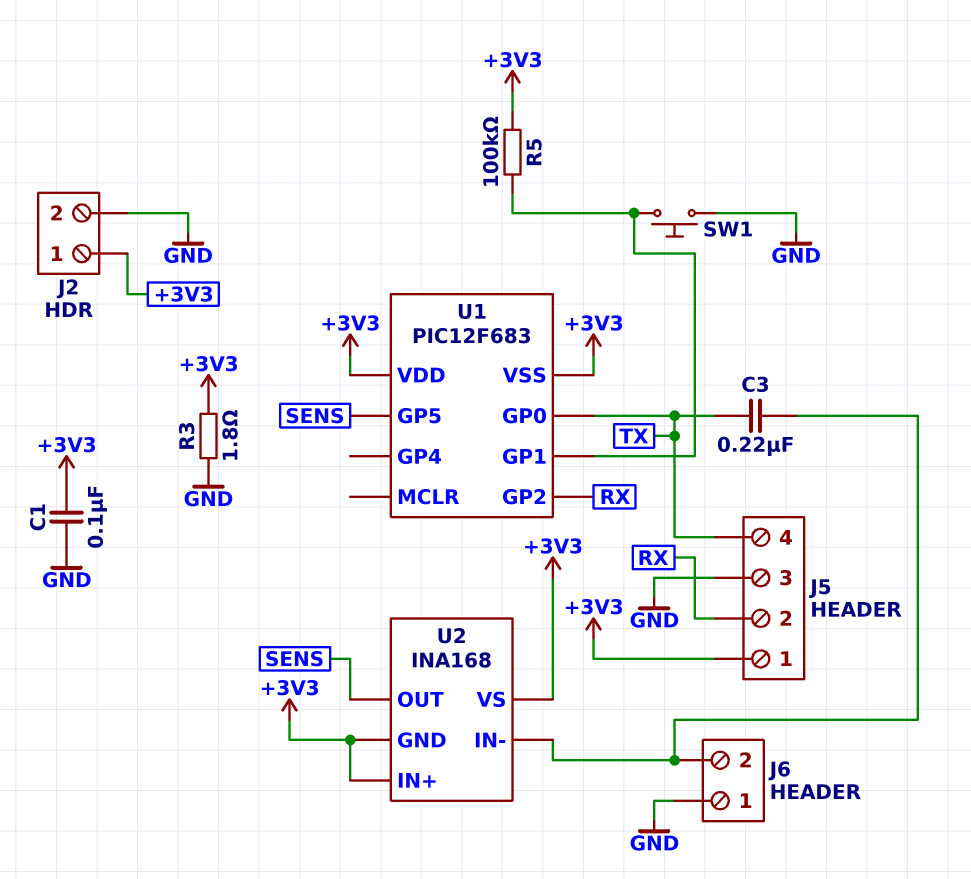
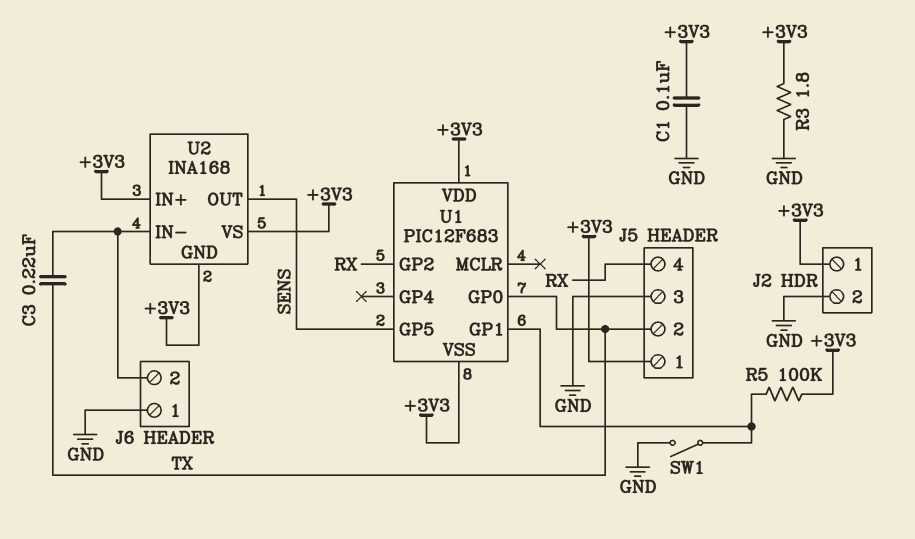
J5 pin 2: RX -> TX
J5 pin 4: TX -> RX
SW1: button (GND, U1/GP1) -> switch (GND, U1/GP1)

